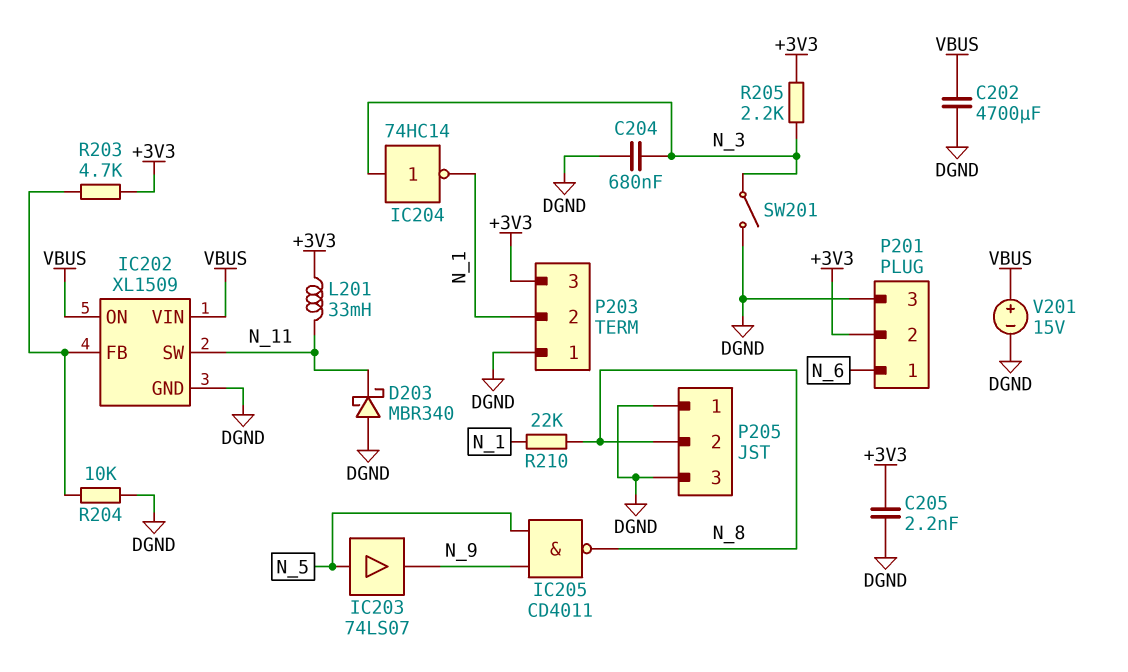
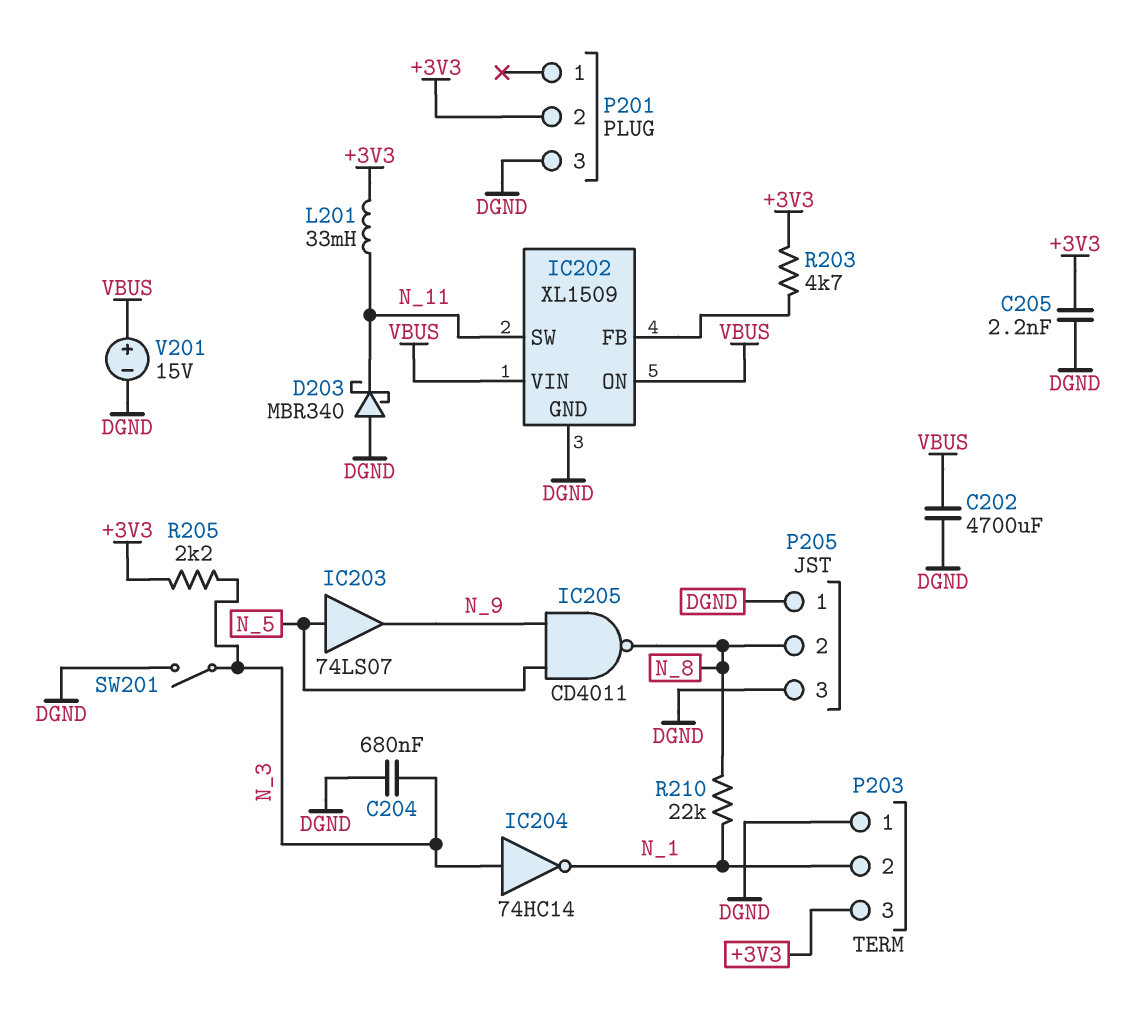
P201 pin 1: N_6 -> none
R204: 10k (DGND, IC202/FB) -> none

